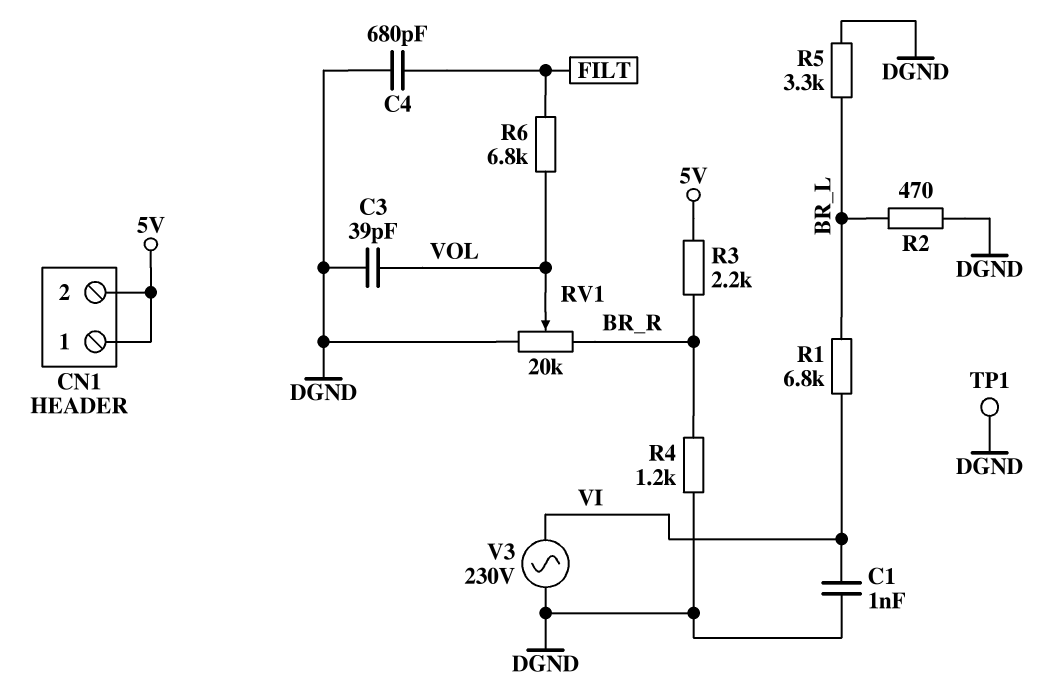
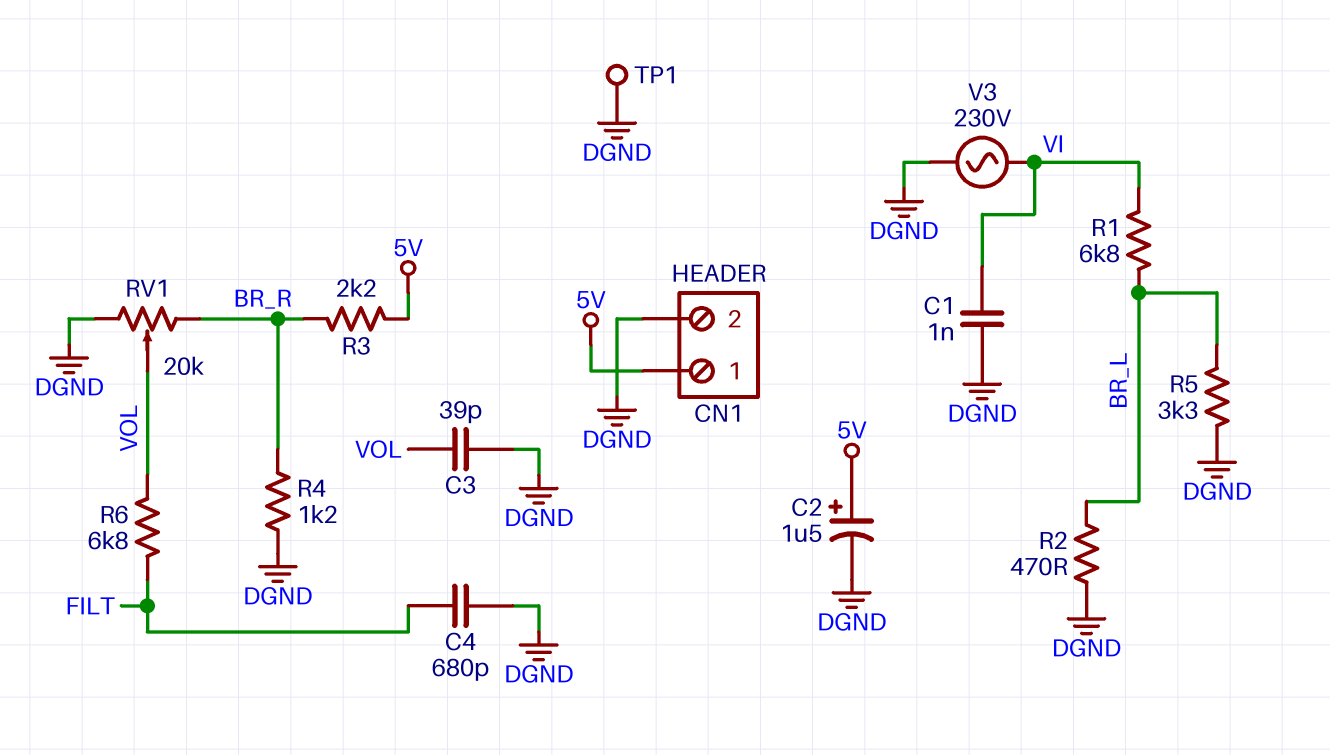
C2: none -> 1.5uF (plus 5V, minus DGND)
CN1 pin 2: 5V -> DGND

